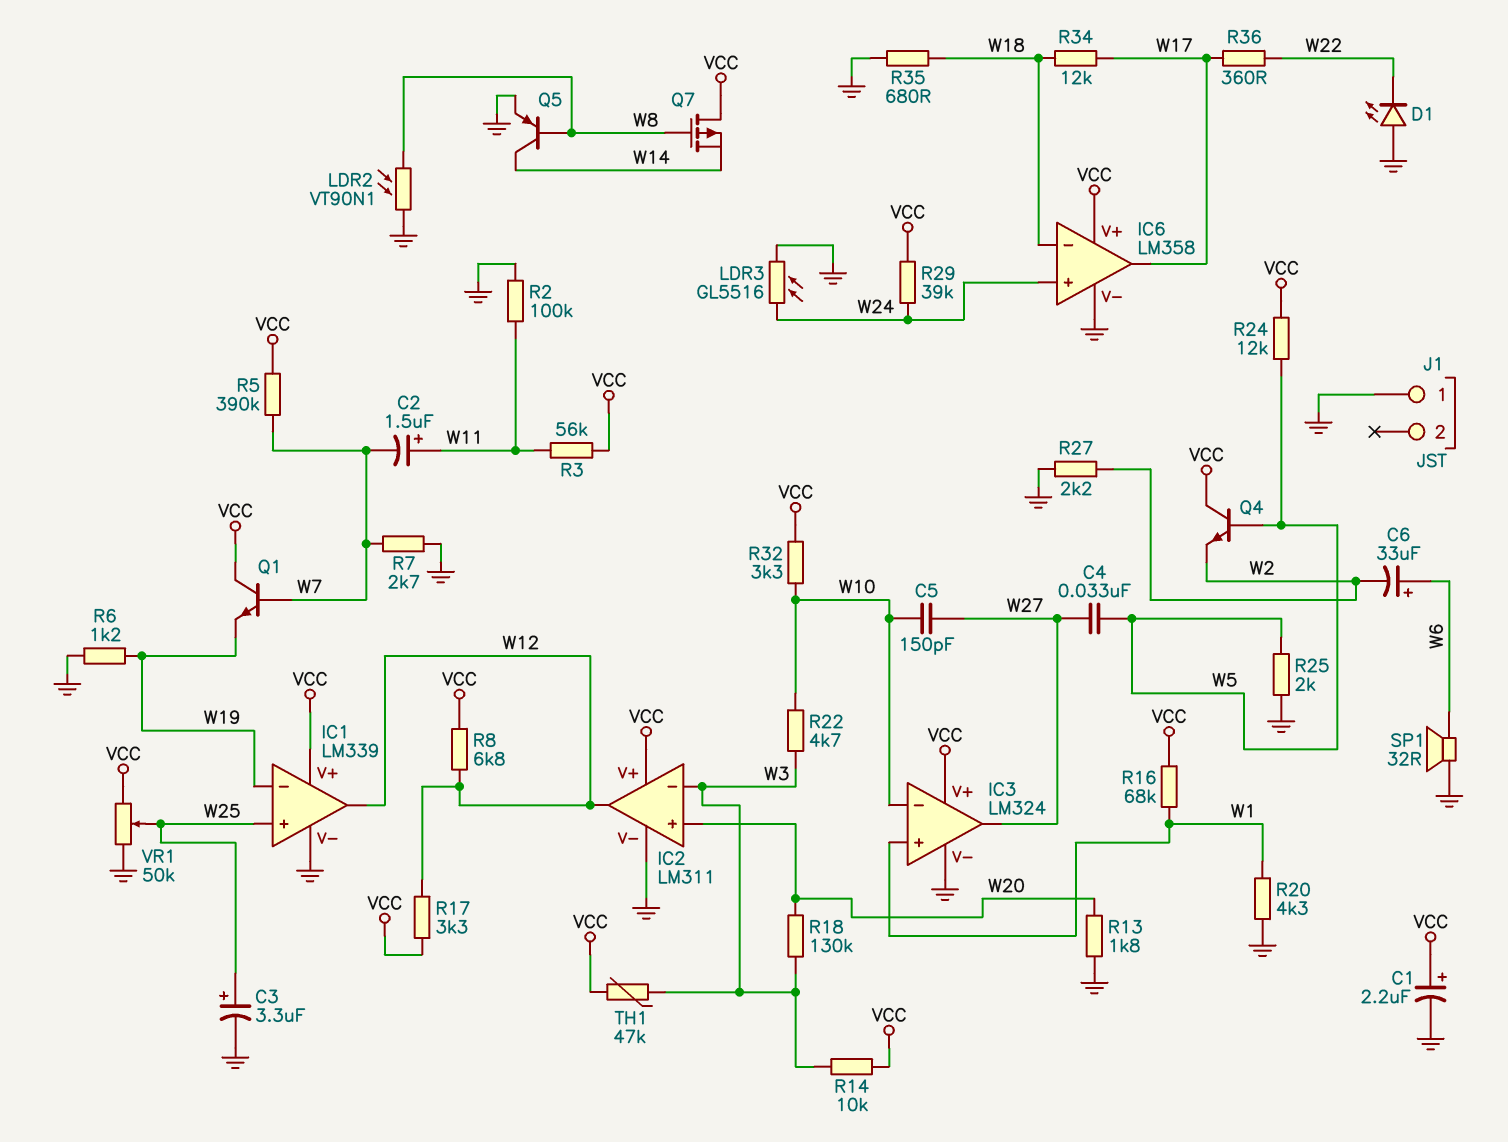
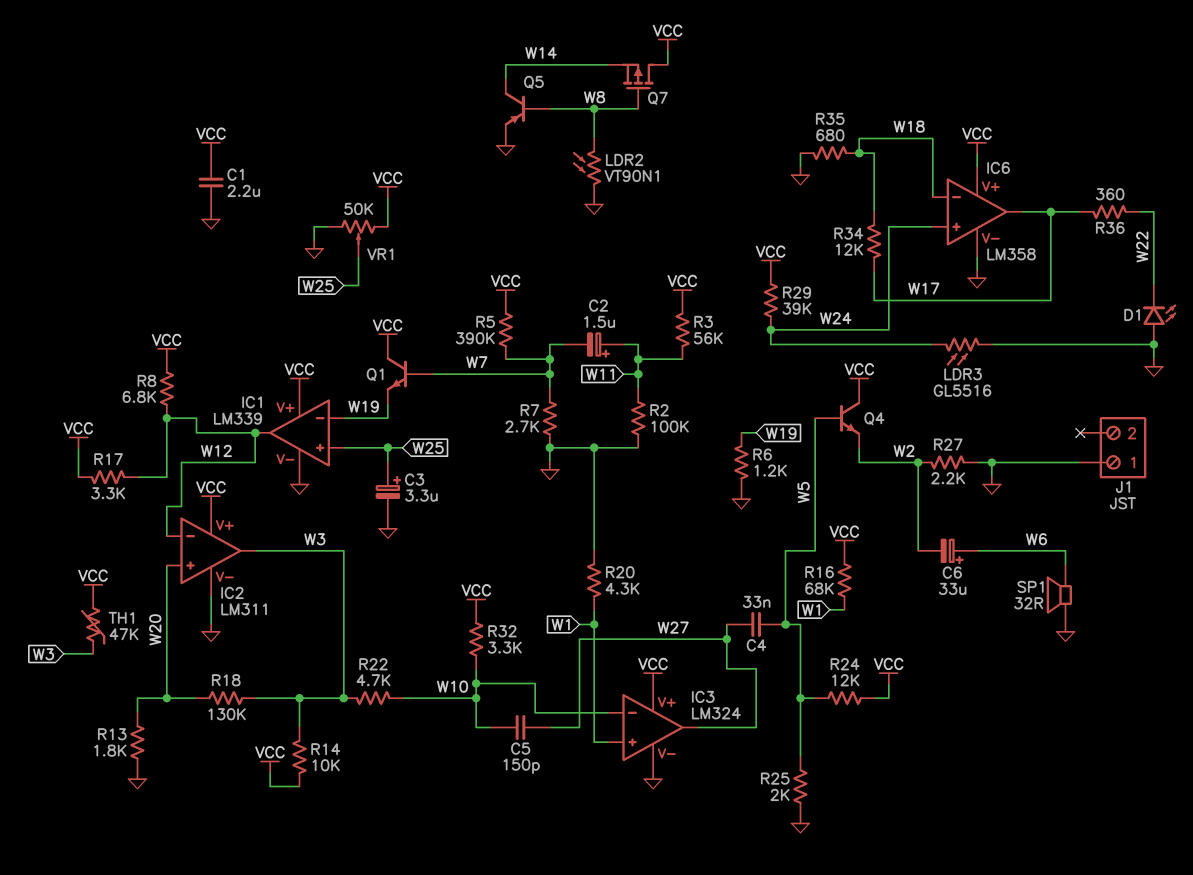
C1: 2.2uF (plus VCC, minus GND) -> 2.2uF (GND, VCC)
IC2 pin in-: W3 -> W12
IC2 pin out: W12 -> W3

